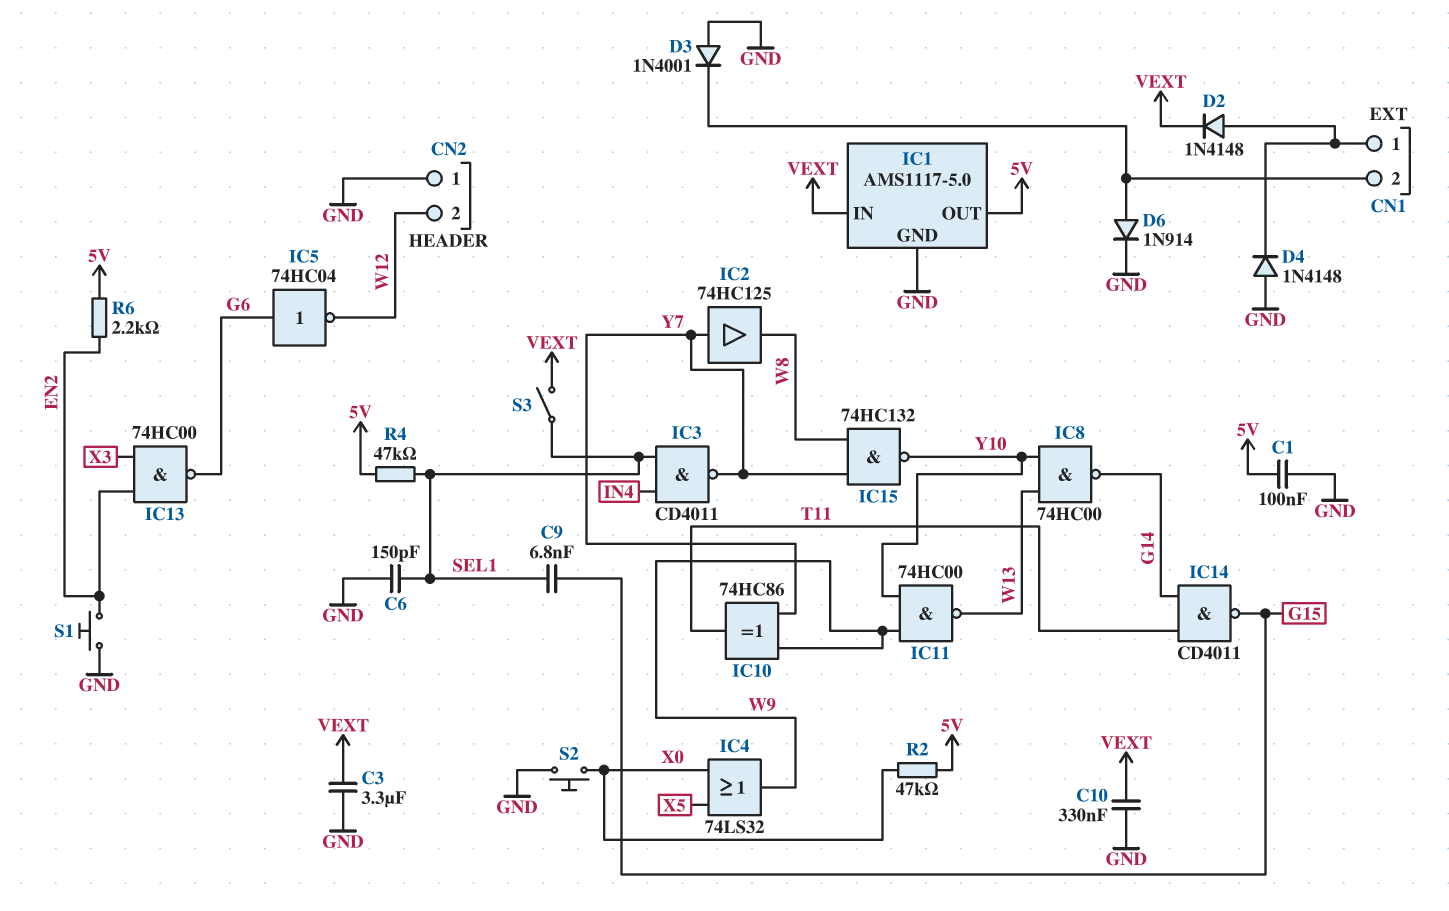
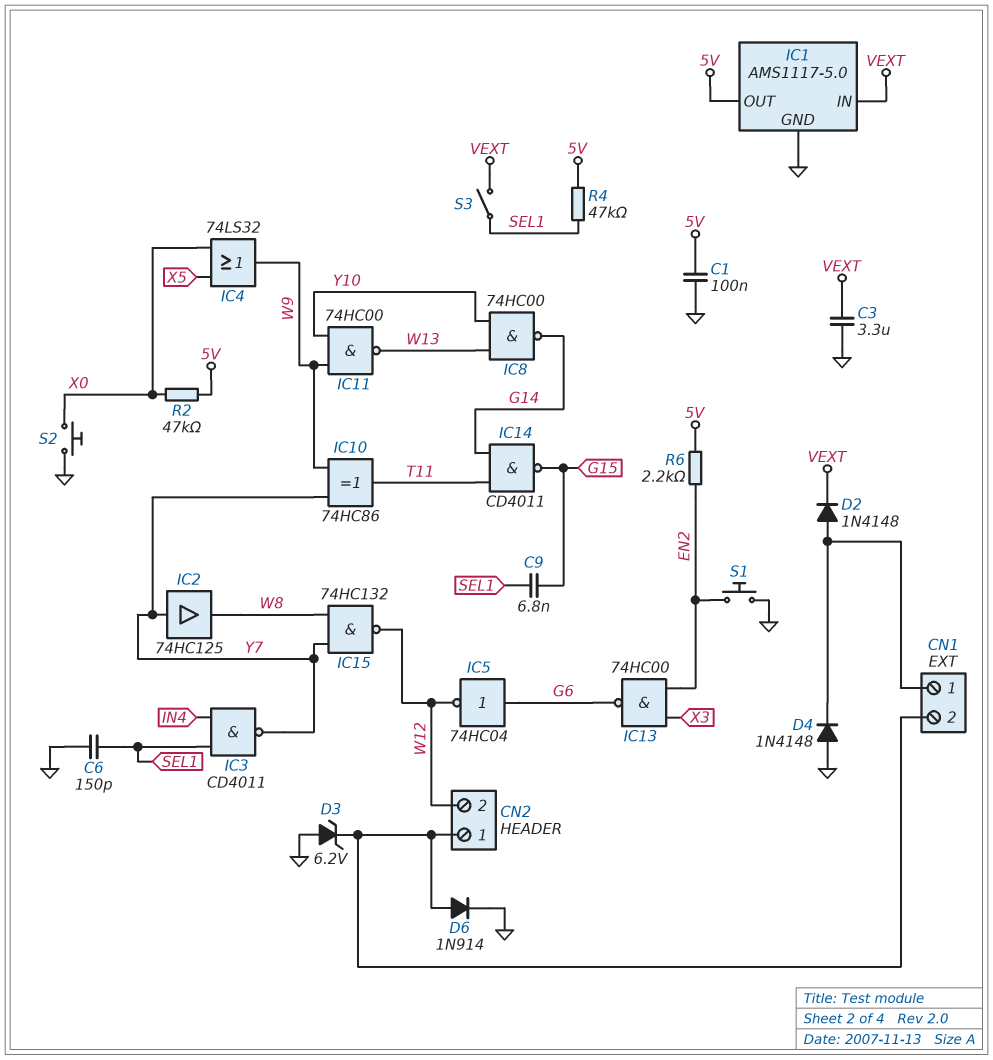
C10: 330nF (GND, VEXT) -> none
CN2 pin 1: GND -> CN1/2
D3: diode 1N4001 (A GND, K CN1/2) -> zener 6.2V (A GND, K CN1/2)
IC15: NAND 74HC132 (in W8, in Y7, out Y10) -> NAND 74HC132 (in W8, in Y7, out W12)

